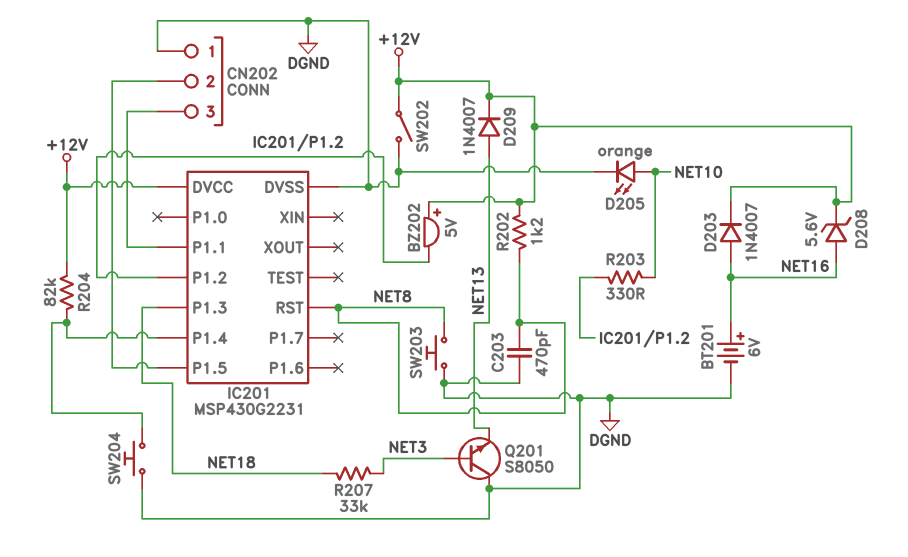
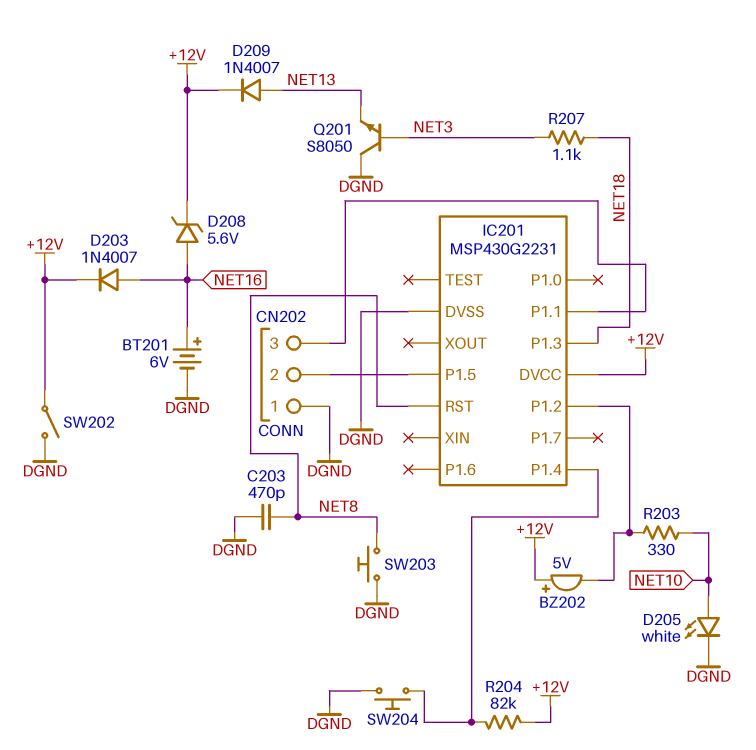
D205: LED orange (A NET10, K DGND) -> LED white (A NET10, K DGND)
R202: 1.2k (+12V, NET8) -> none
R207: 33k (NET3, NET18) -> 1.1k (NET3, NET18)

